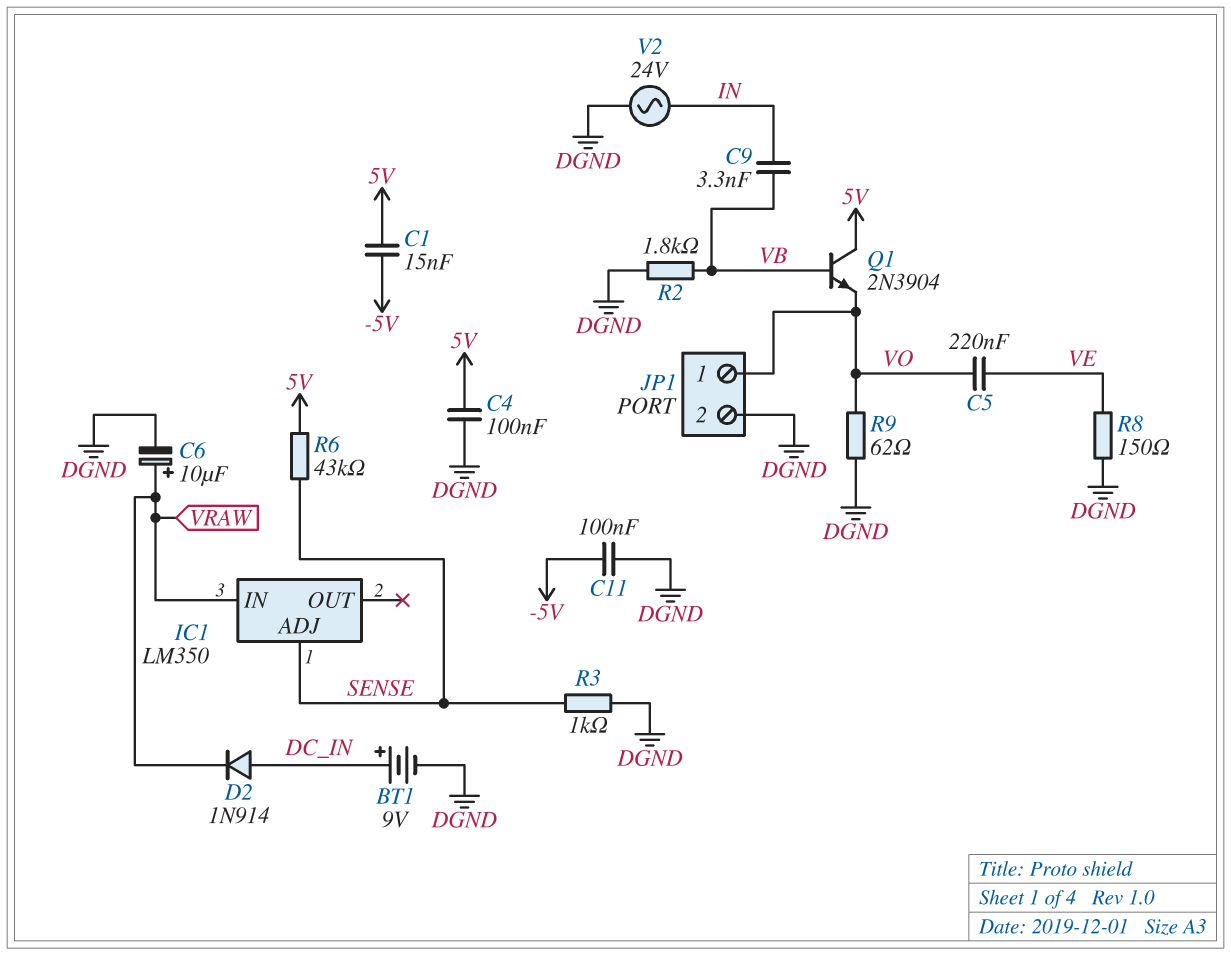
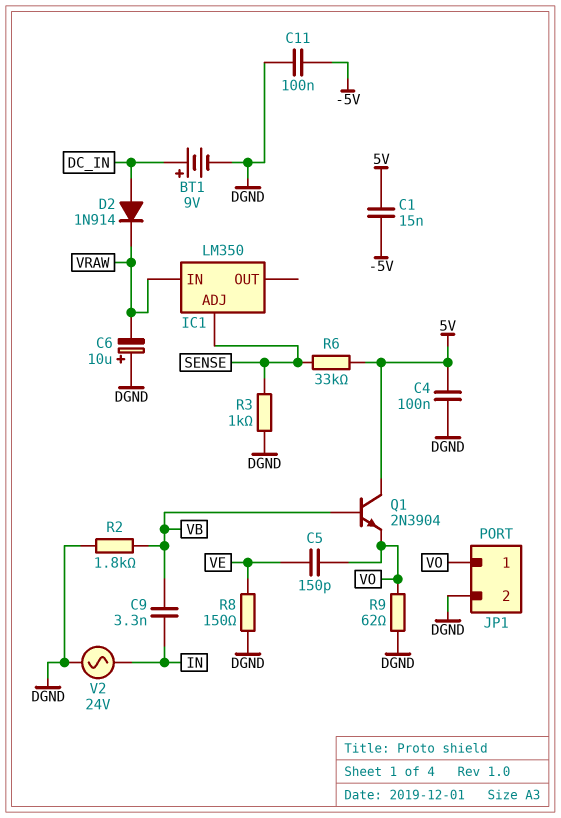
C5: 220nF (VE, VO) -> 150pF (VE, VO)
C6: 10uF (plus VRAW, minus DGND) -> 10uF (plus DGND, minus VRAW)
R6: 43k (5V, SENSE) -> 33k (5V, SENSE)

